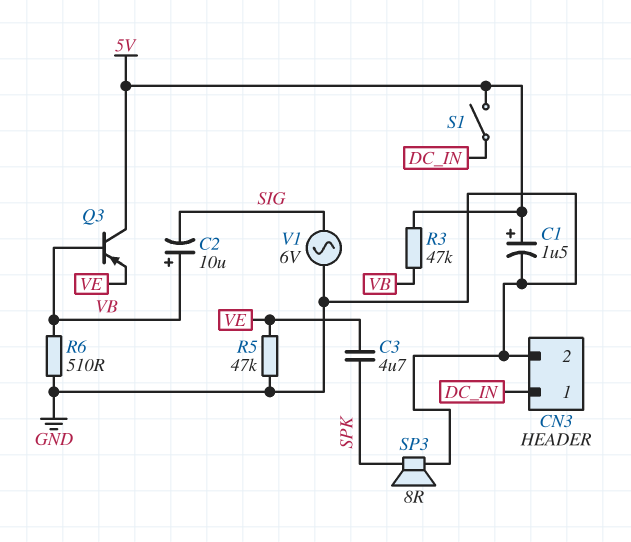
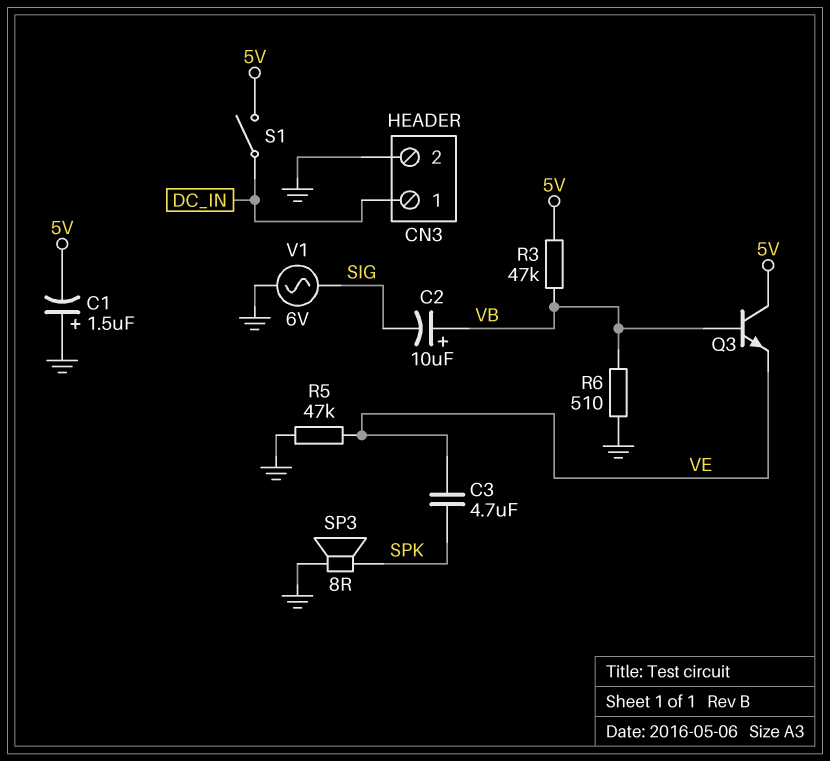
C1: 1.5uF (plus 5V, minus GND) -> 1.5uF (plus GND, minus 5V)
Q3: PNP (B VB, C 5V, E VE) -> NPN (B VB, C 5V, E VE)

